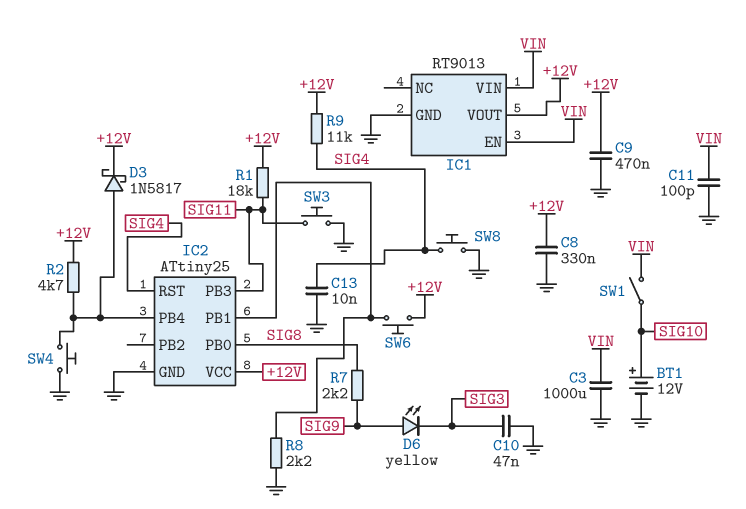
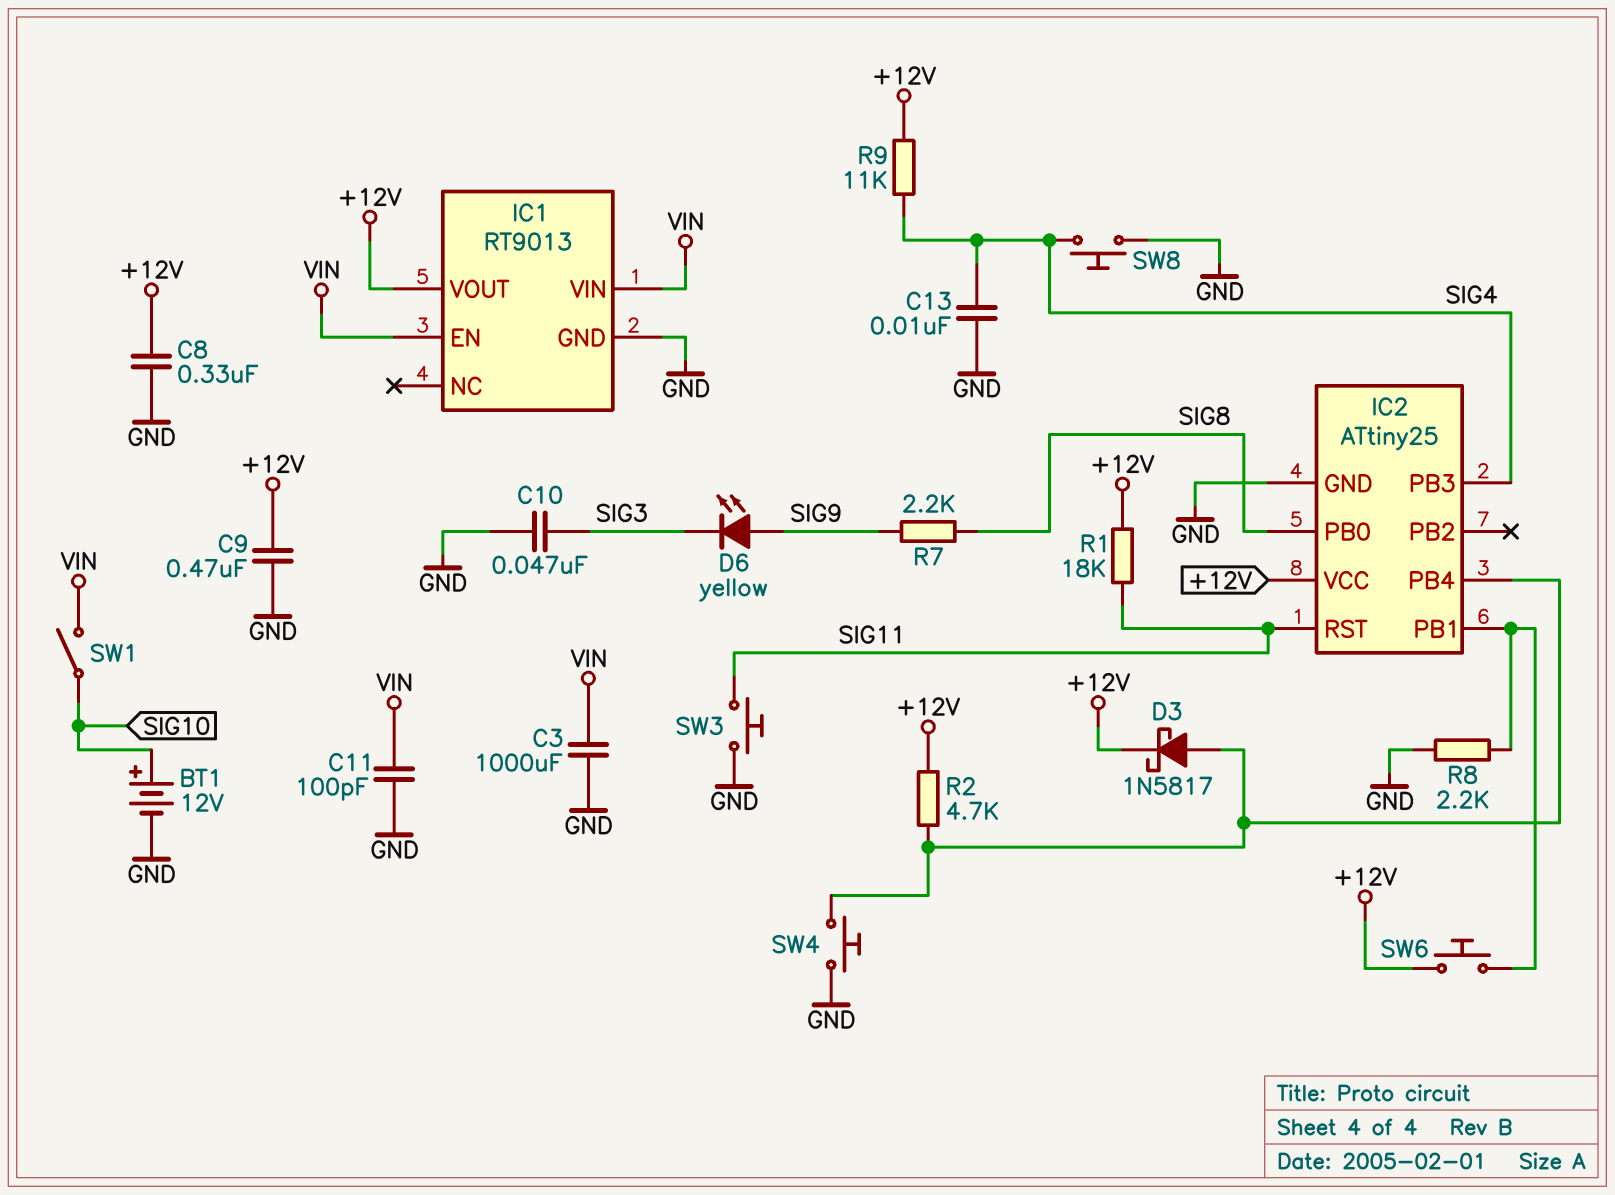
IC2 pin PB3: SIG11 -> SIG4
IC2 pin RST: SIG4 -> SIG11

